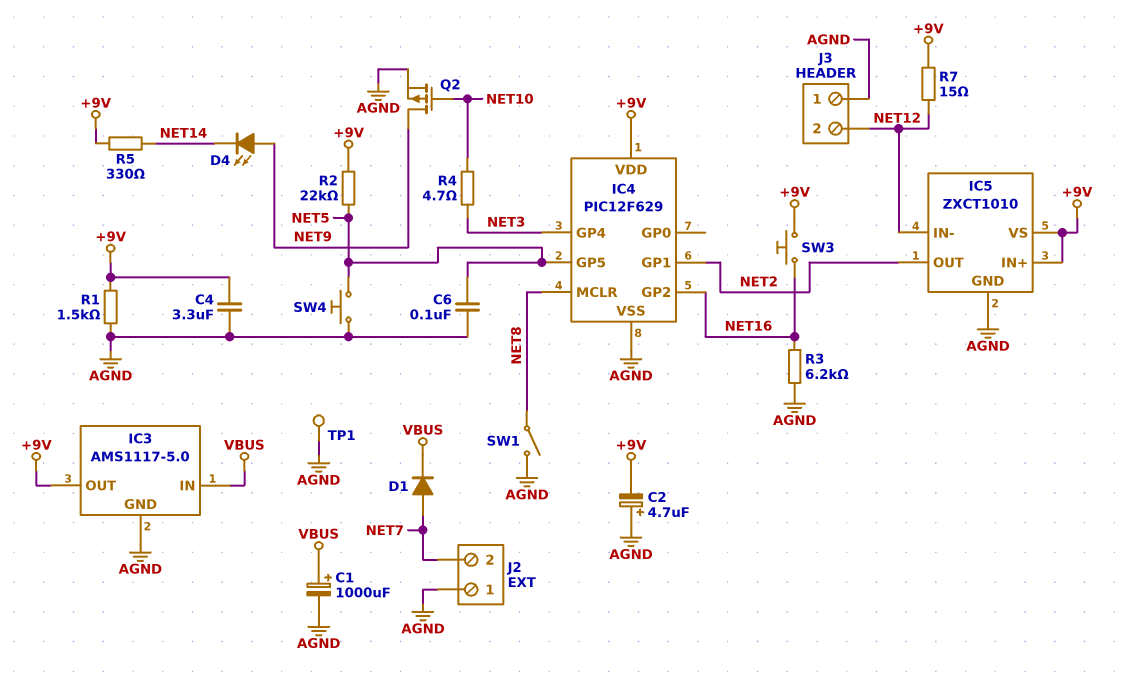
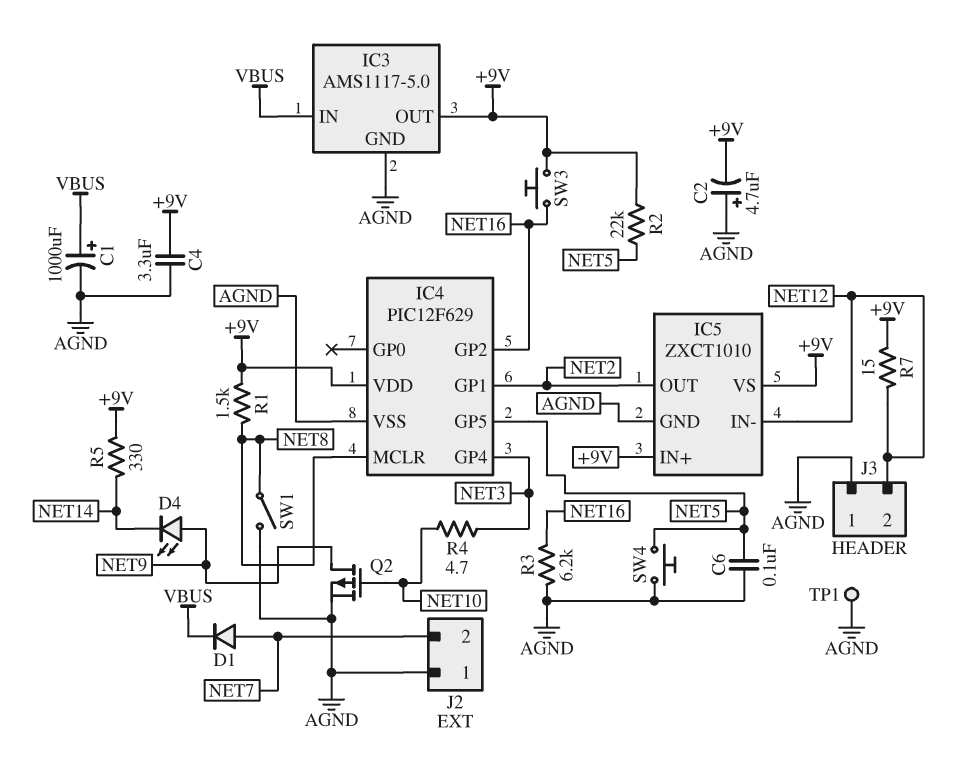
R1: 1.5k (+9V, AGND) -> 1.5k (+9V, NET8)

